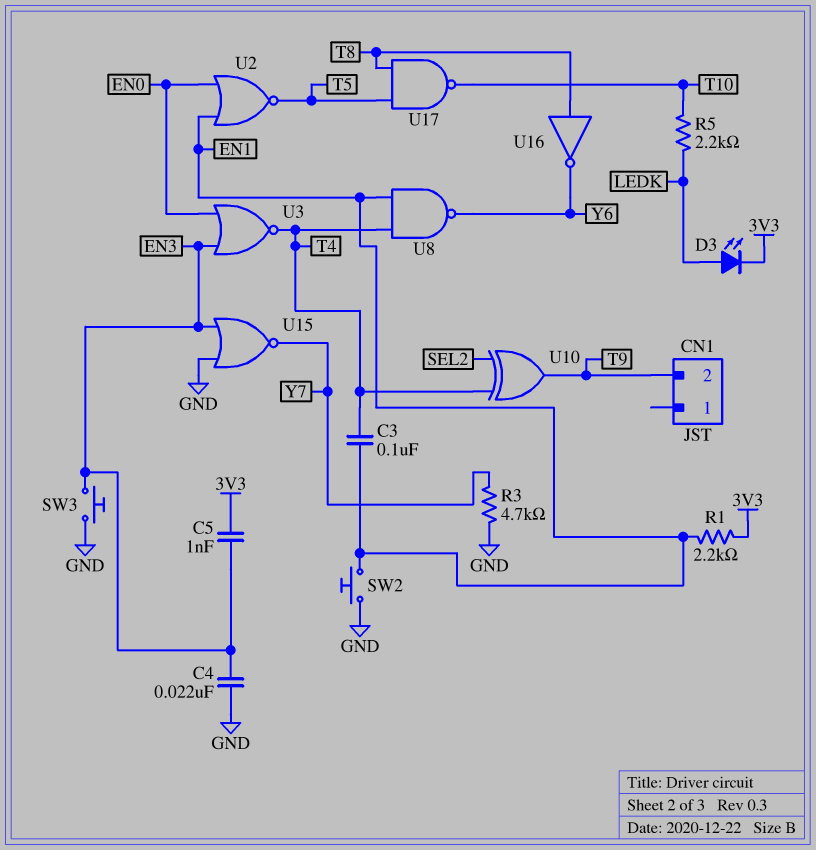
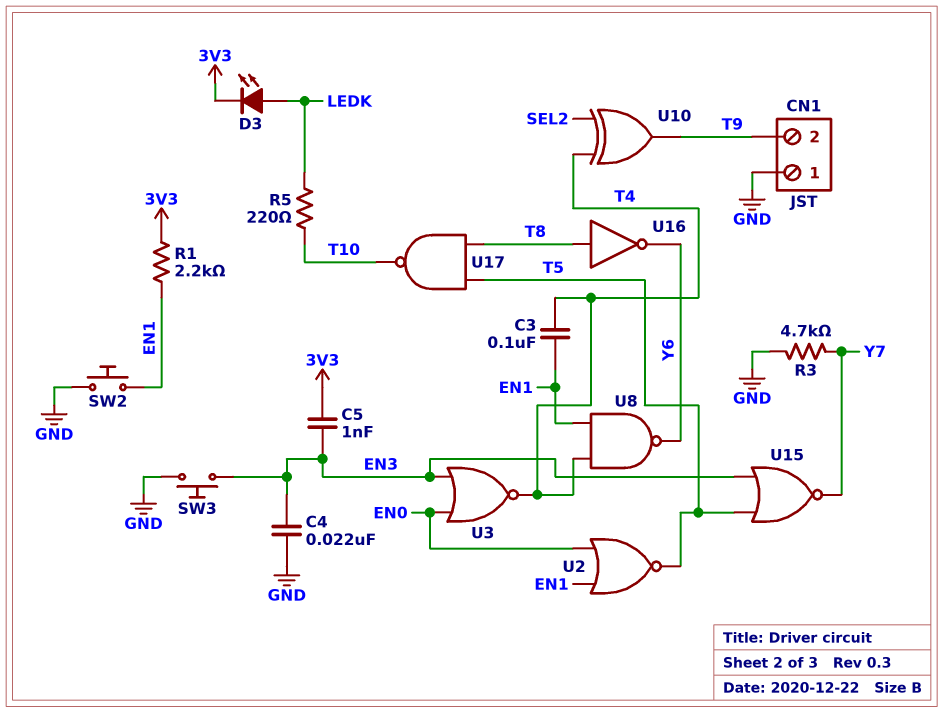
CN1 pin 1: none -> GND
R5: 2.2k (LEDK, T10) -> 220 (LEDK, T10)
U15: NOR (in EN3, in GND, out Y7) -> NOR (in EN3, in T5, out Y7)

